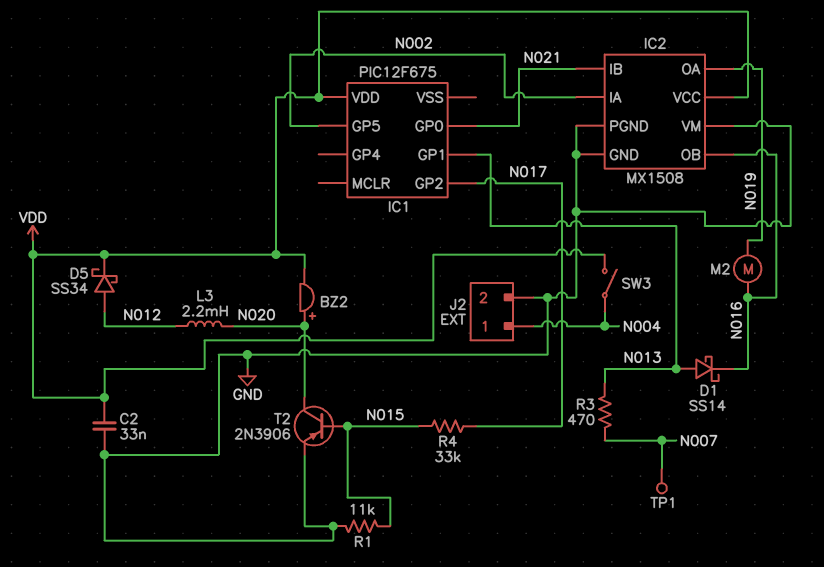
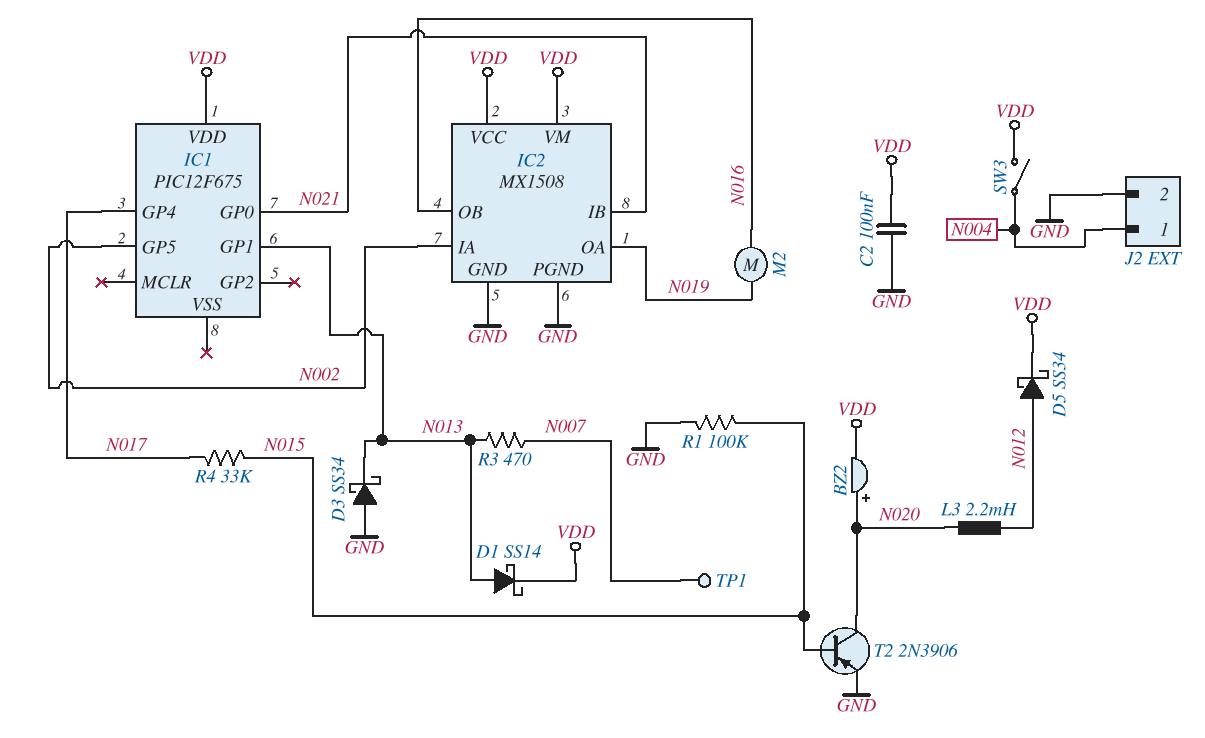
C2: 33nF (GND, VDD) -> 100nF (GND, VDD)
D1: schottky SS14 (A N013, K N016) -> schottky SS14 (A N013, K VDD)
D3: none -> schottky SS34 (A GND, K N013)
IC1 pin GP2: N017 -> none
IC1 pin GP4: none -> N017
IC2 pin VM: GND -> VDD
R1: 11k (GND, N015) -> 100k (GND, N015)

